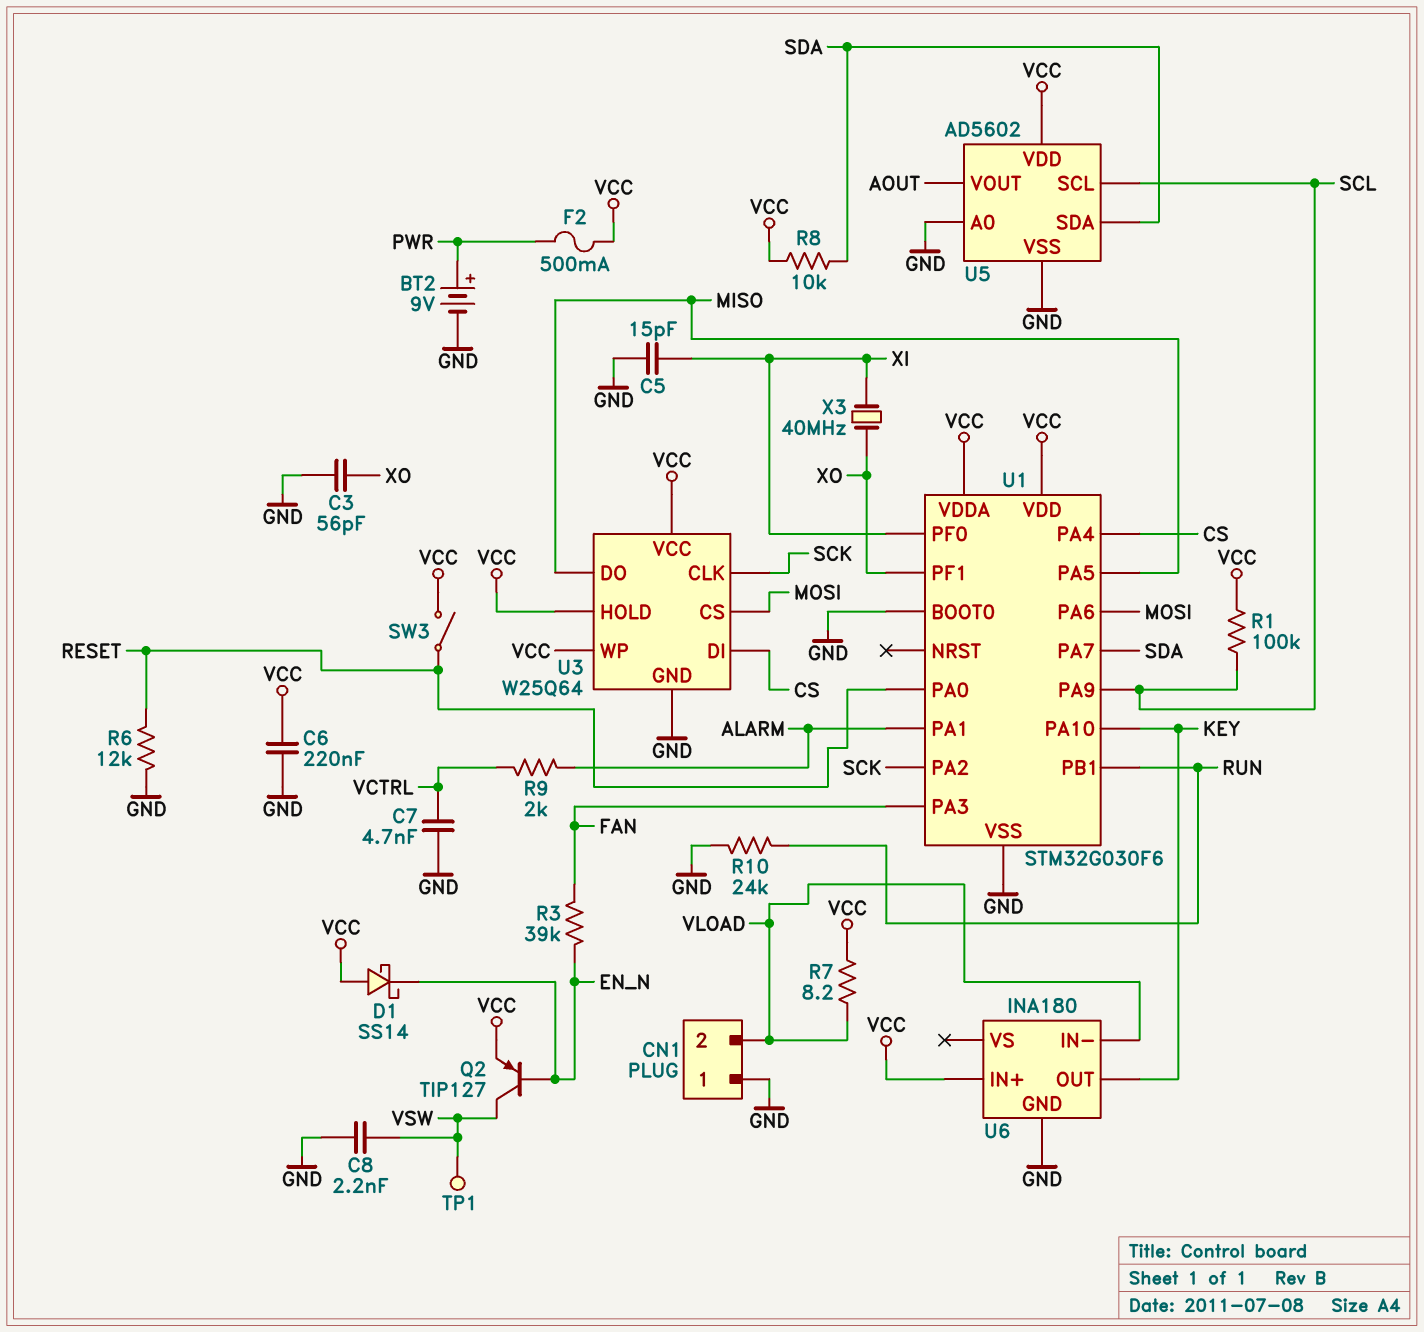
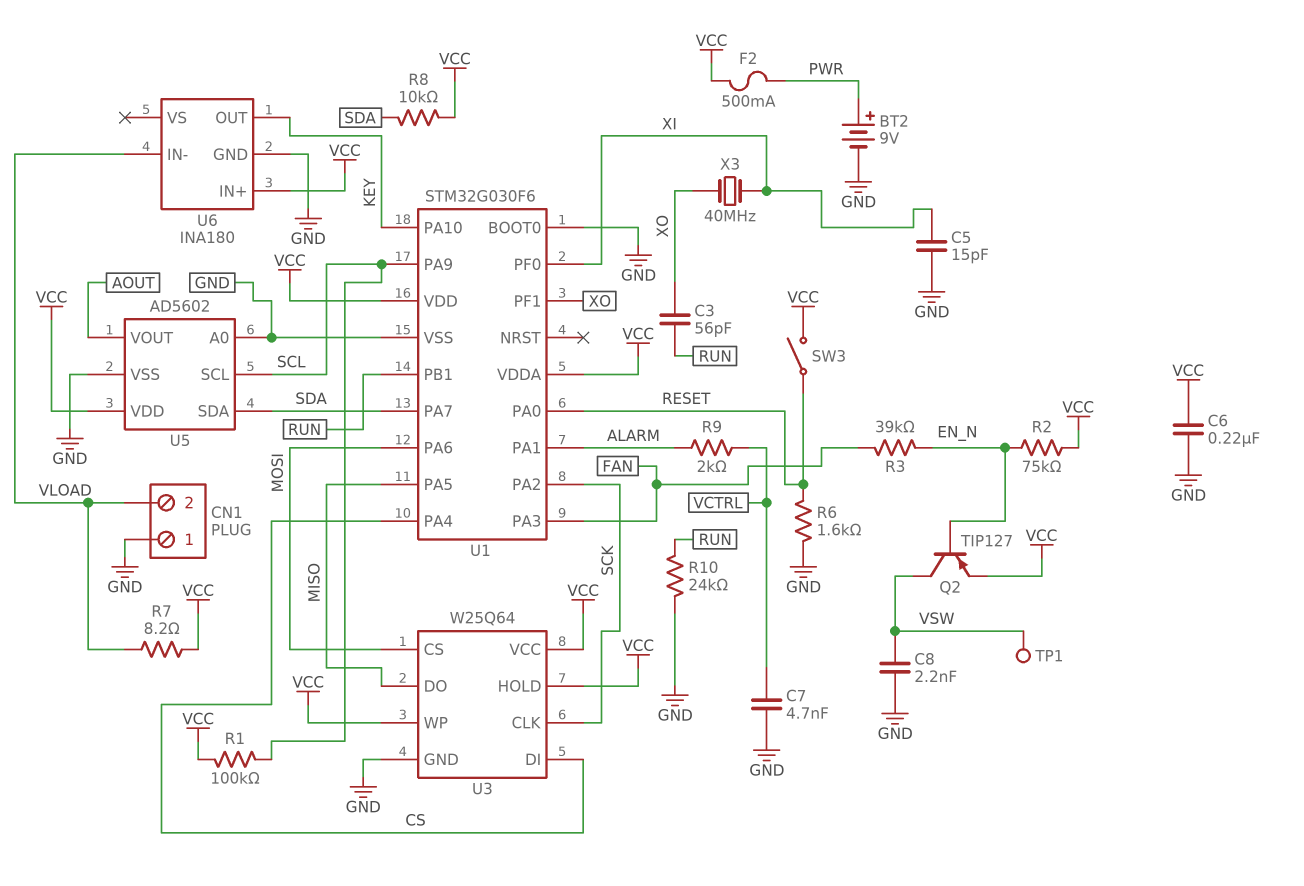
C3: 56pF (GND, XO) -> 56pF (RUN, XO)
D1: schottky SS14 (A VCC, K EN_N) -> none
R2: none -> 75k (EN_N, VCC)
R6: 12k (GND, RESET) -> 1.6k (GND, RESET)

